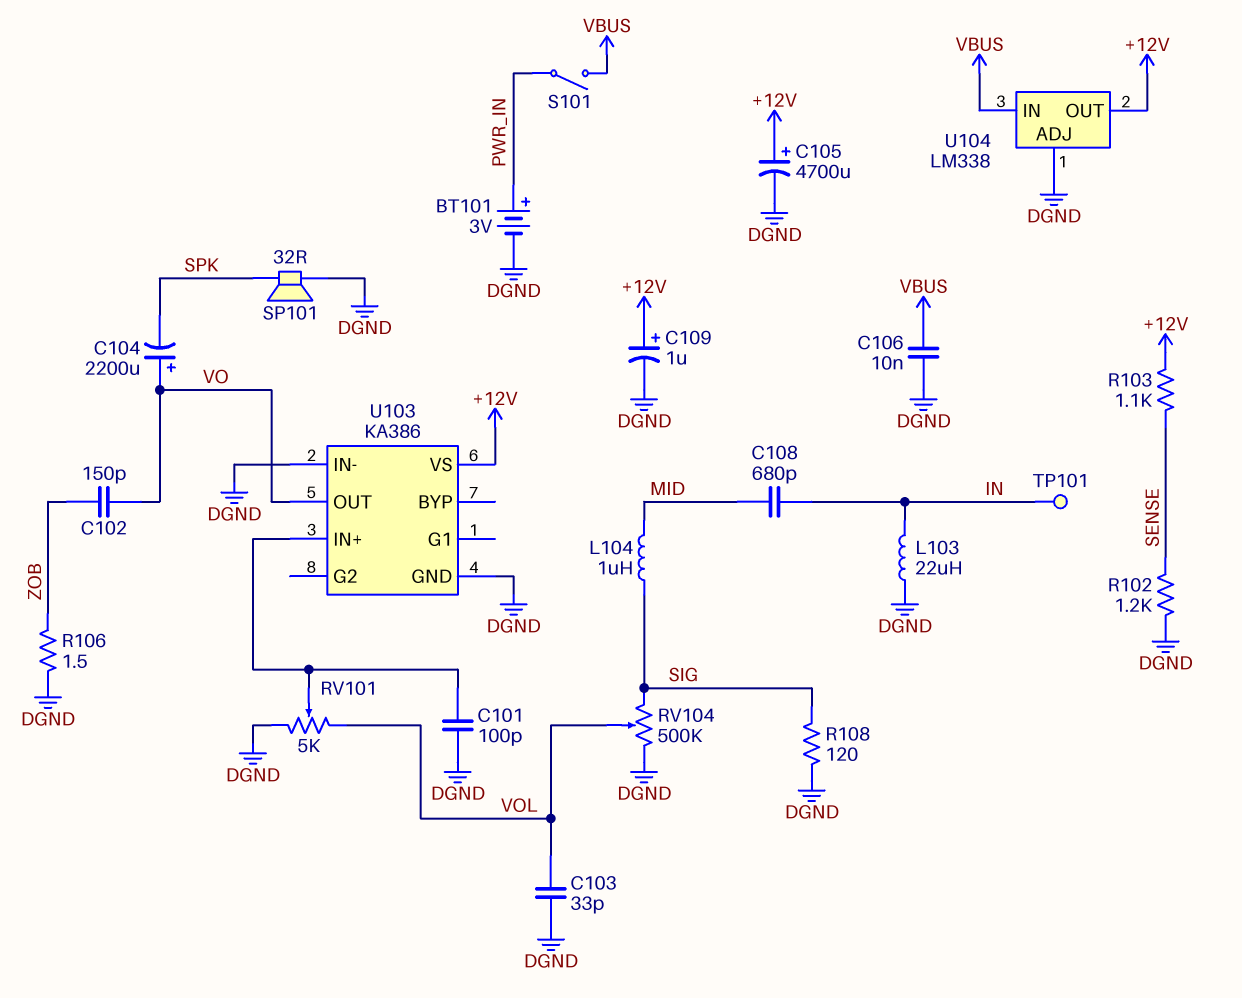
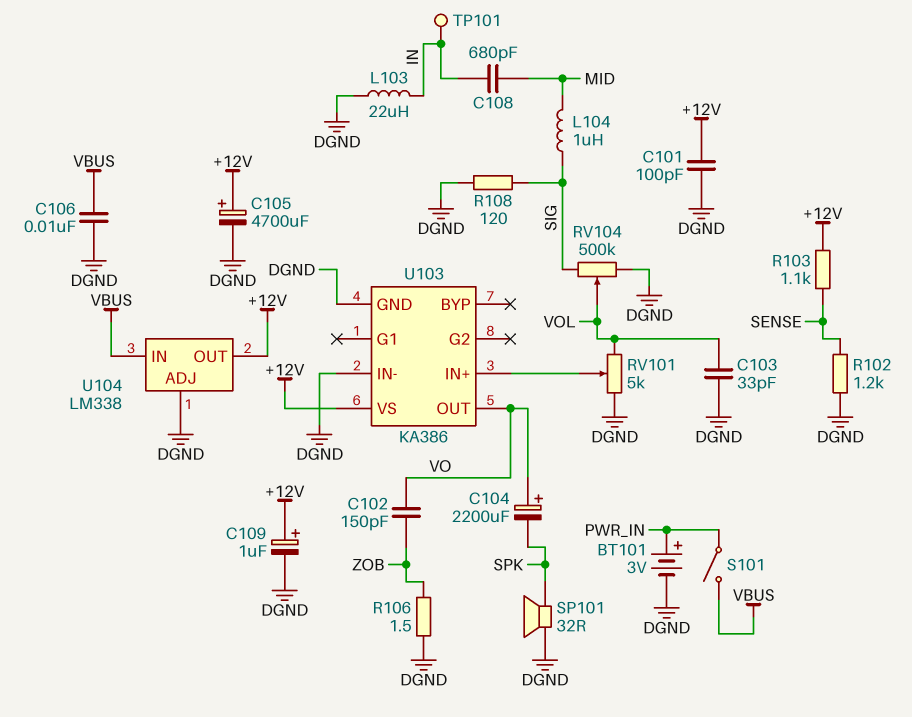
C101: 100pF (DGND, U103/IN+) -> 100pF (+12V, DGND)

